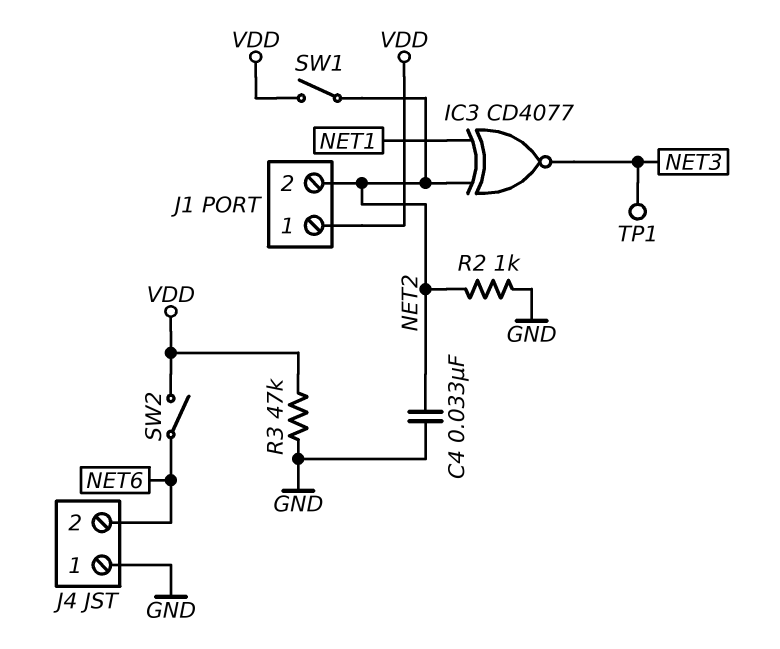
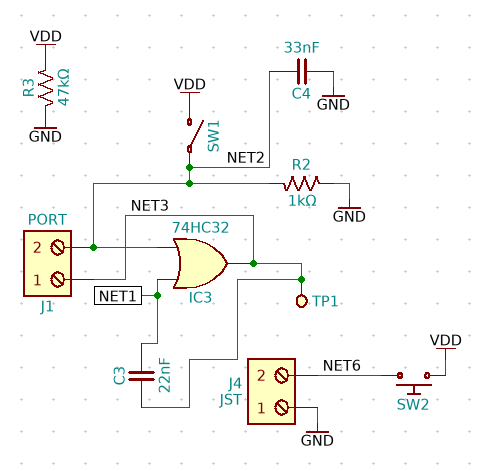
C3: none -> 22nF (NET1, NET3)
IC3: XNOR CD4077 (in NET1, in NET2, out NET3) -> OR 74HC32 (in NET1, in NET2, out NET3)
J1 pin 1: VDD -> NET3
SW2: switch (NET6, VDD) -> button (NET6, VDD)

